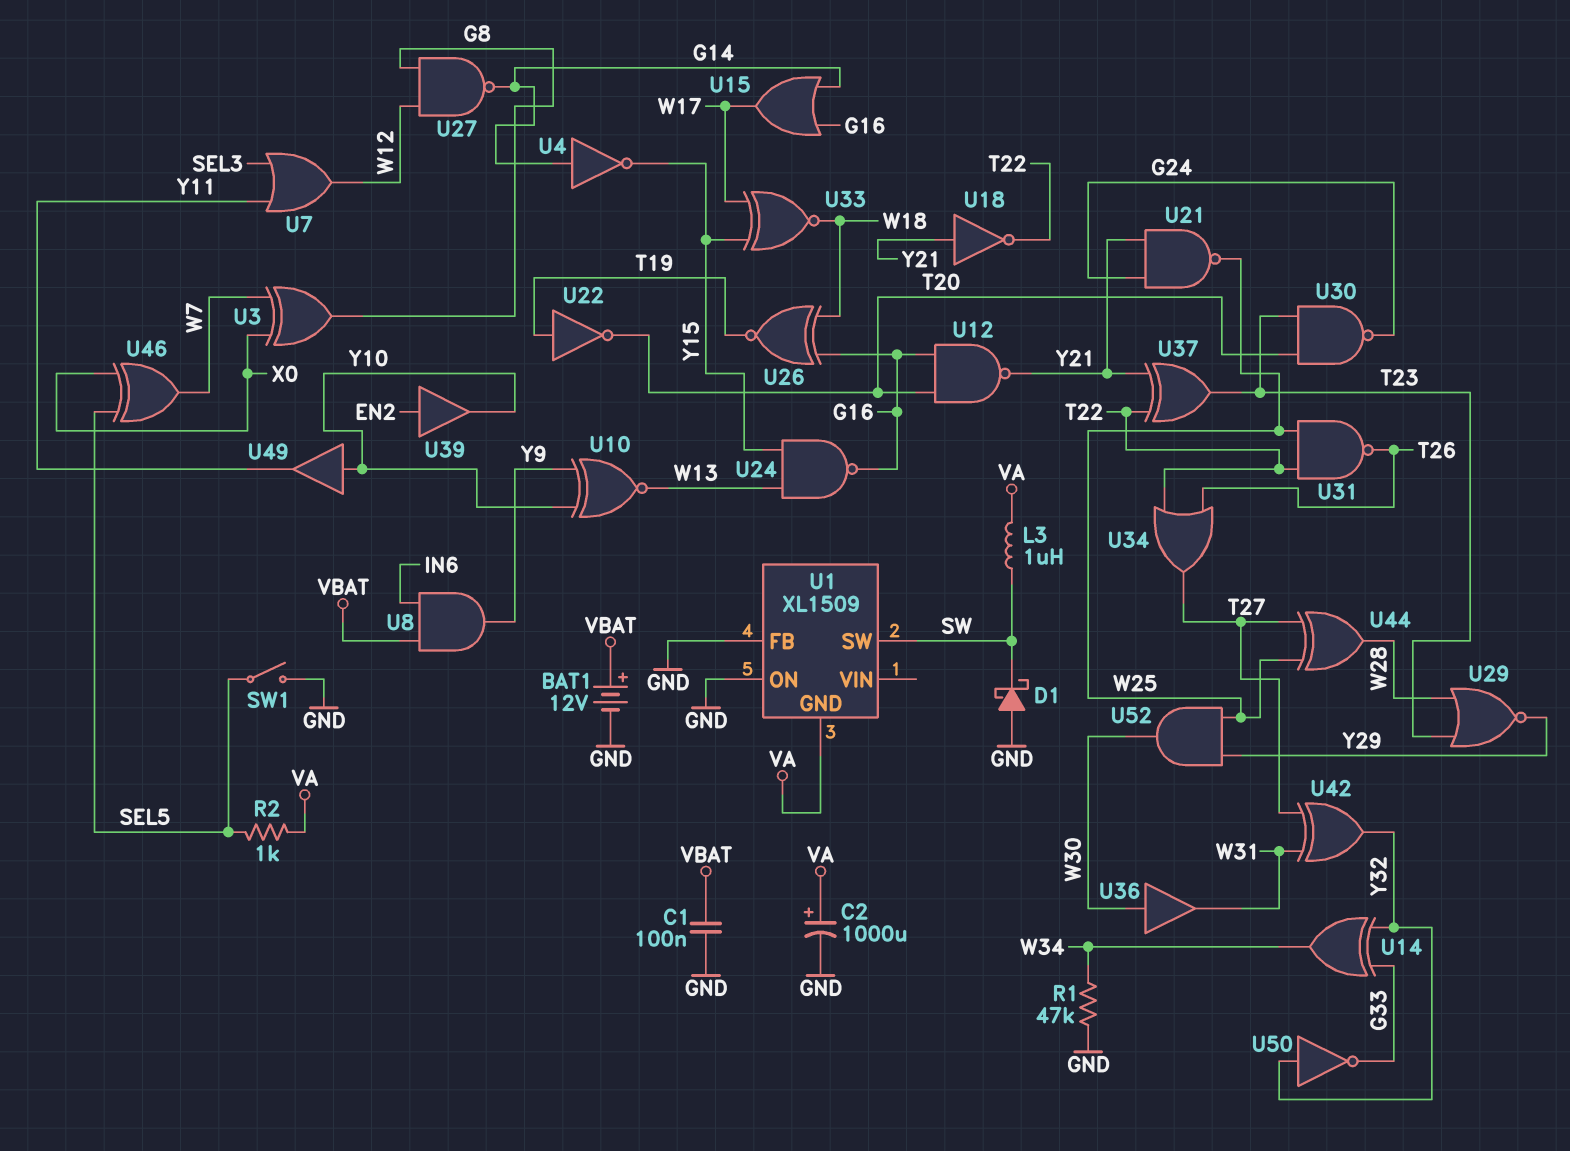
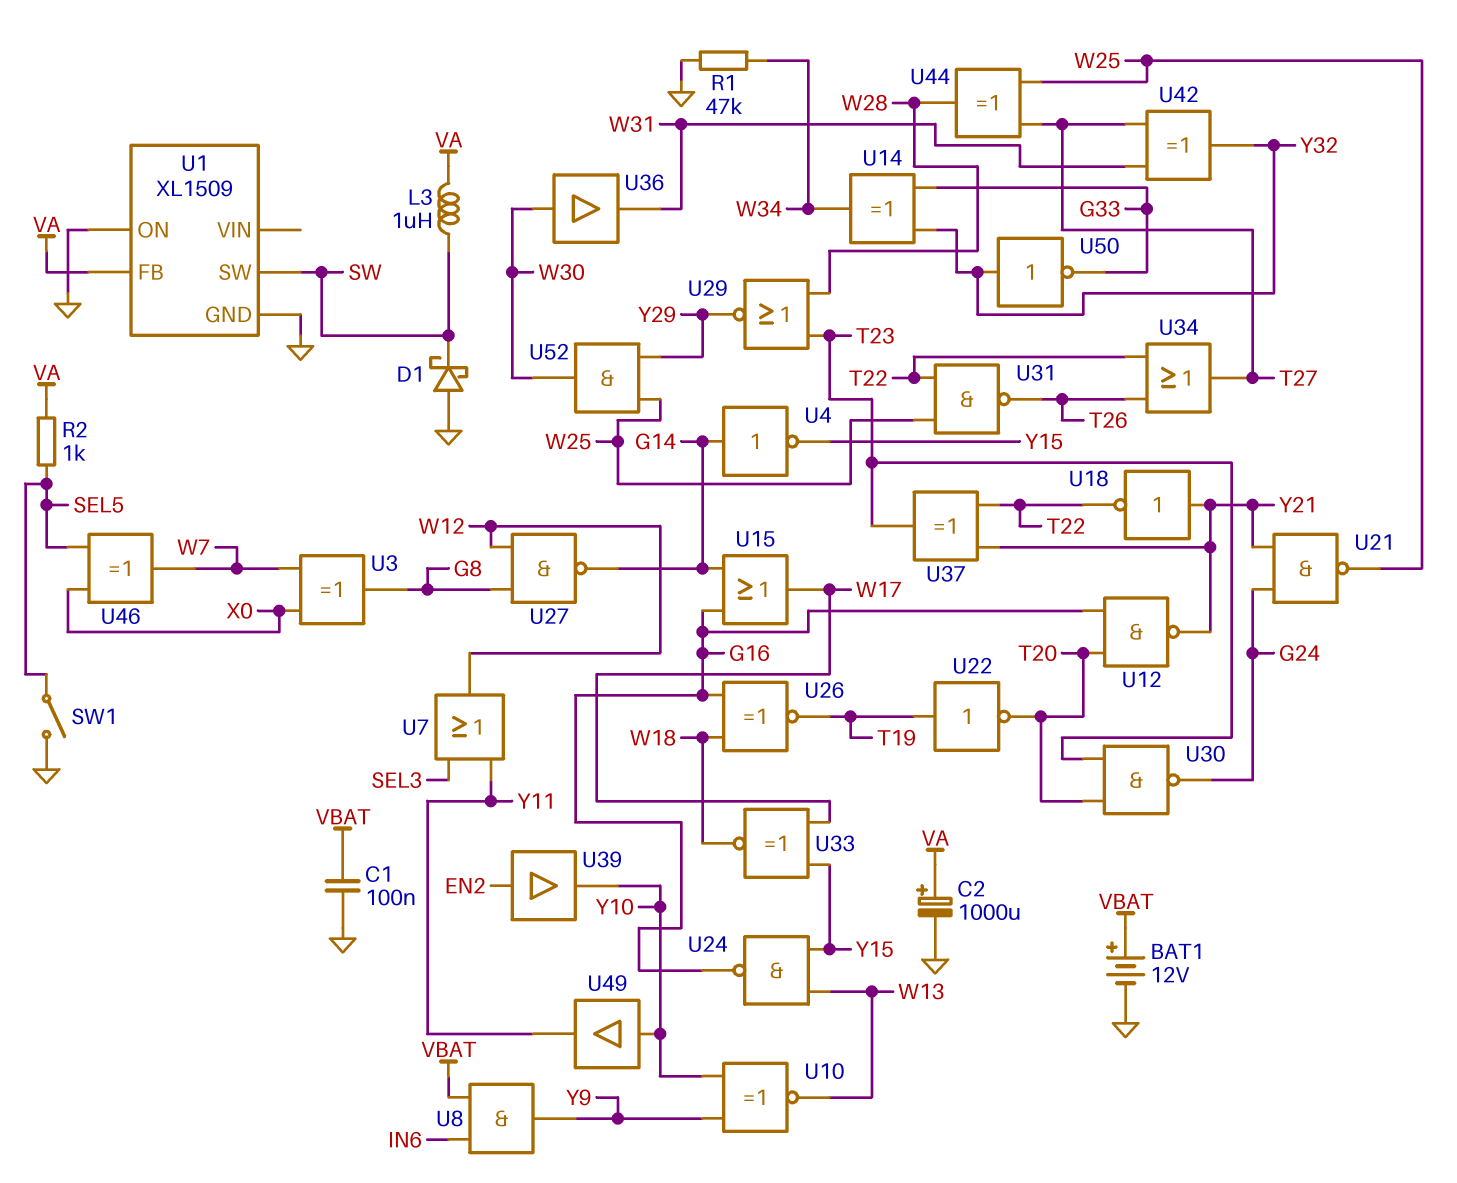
U1 pin FB: GND -> VA
U1 pin GND: VA -> GND

